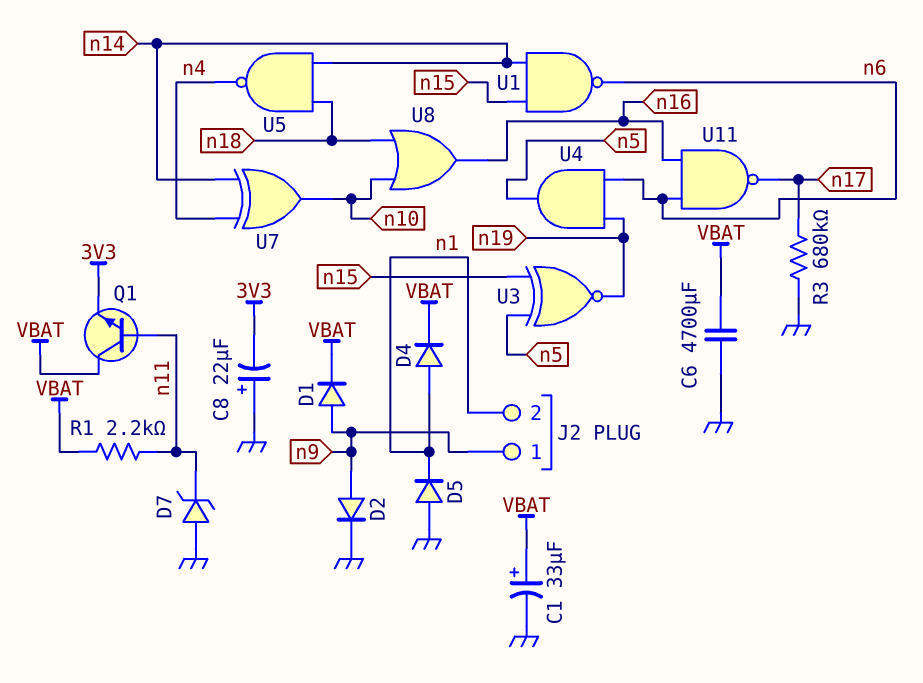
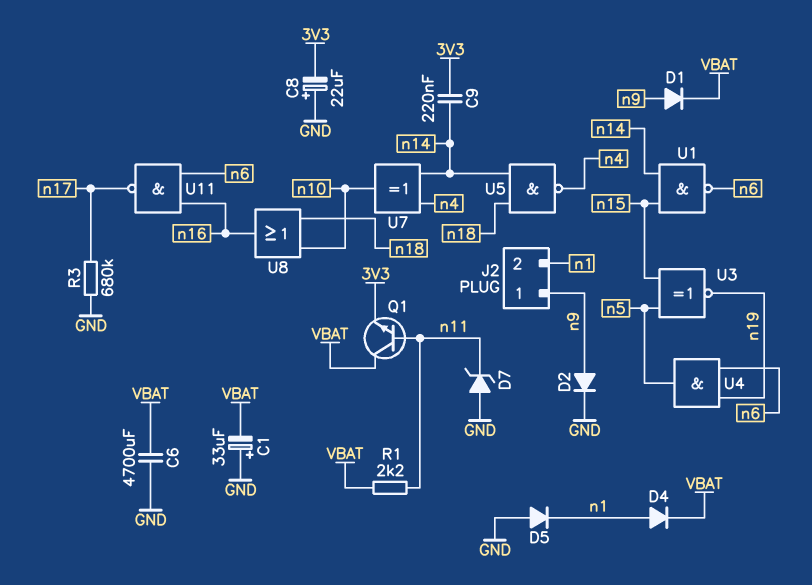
C1: 33uF (plus VBAT, minus GND) -> 33uF (plus GND, minus VBAT)
C9: none -> 220nF (3V3, n14)

